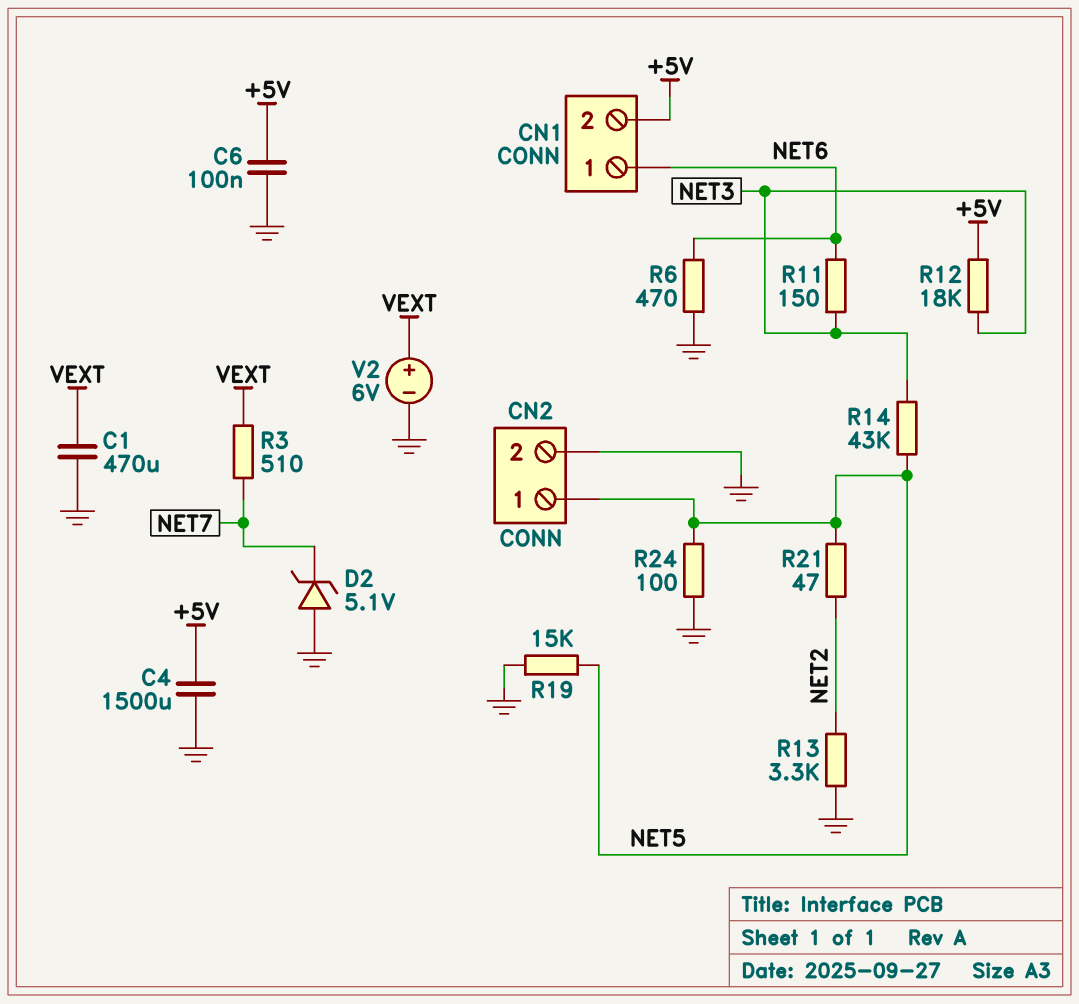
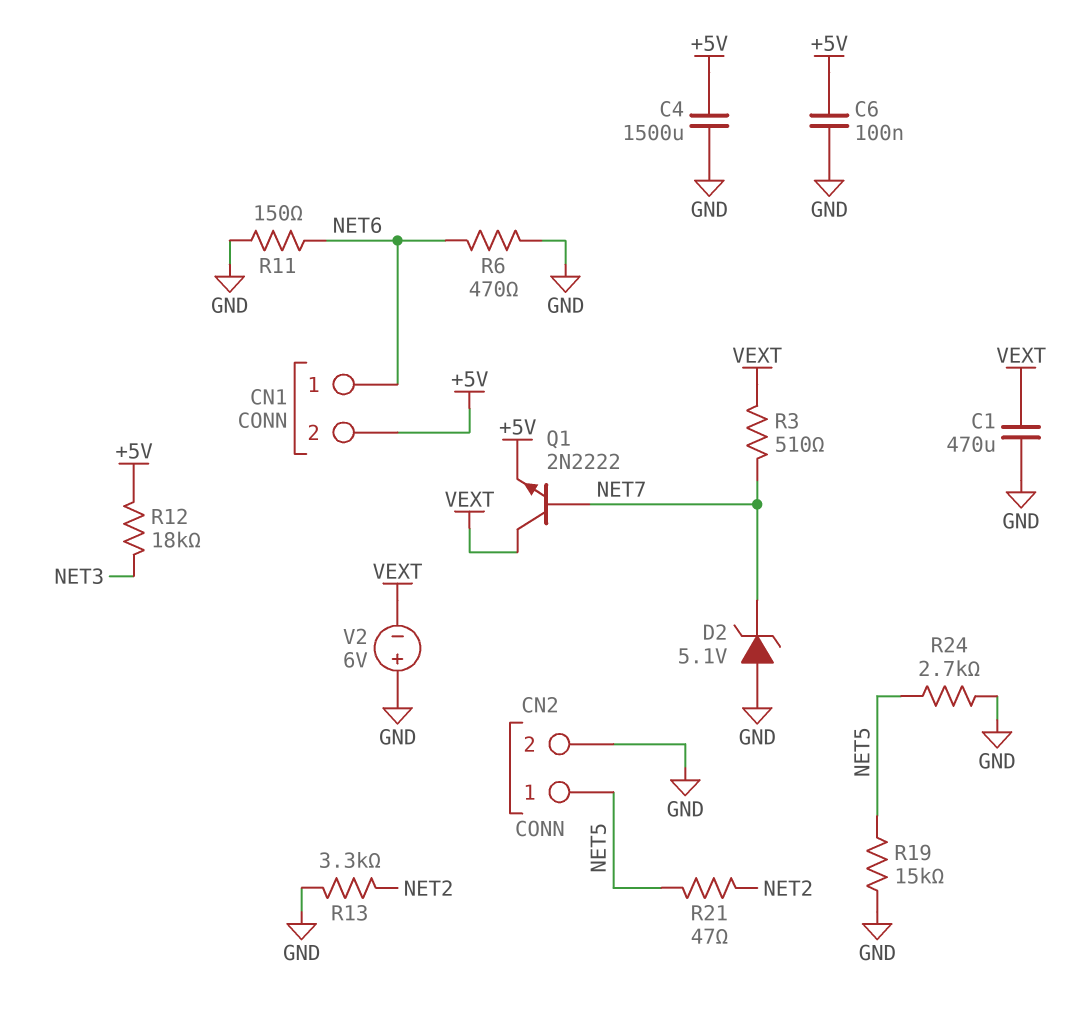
Q1: none -> NPN 2N2222 (B NET7, C VEXT, E +5V)
R11: 150 (NET3, NET6) -> 150 (GND, NET6)
R14: 43k (NET3, NET5) -> none
R24: 100 (GND, NET5) -> 2.7k (GND, NET5)
V2: 6V (plus VEXT, minus GND) -> 6V (plus GND, minus VEXT)

